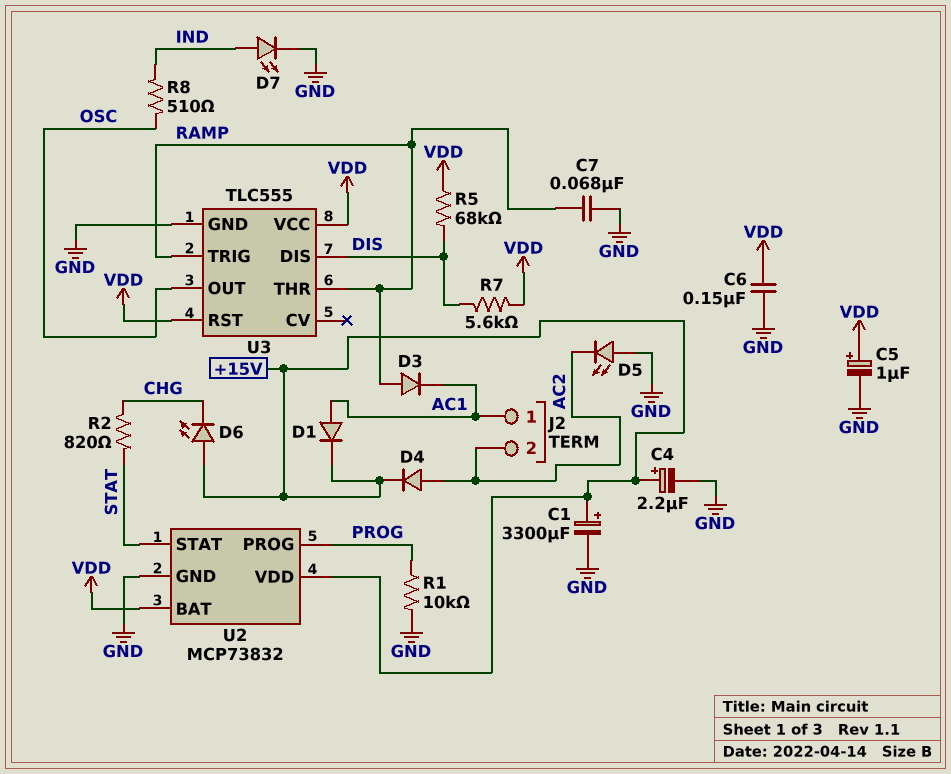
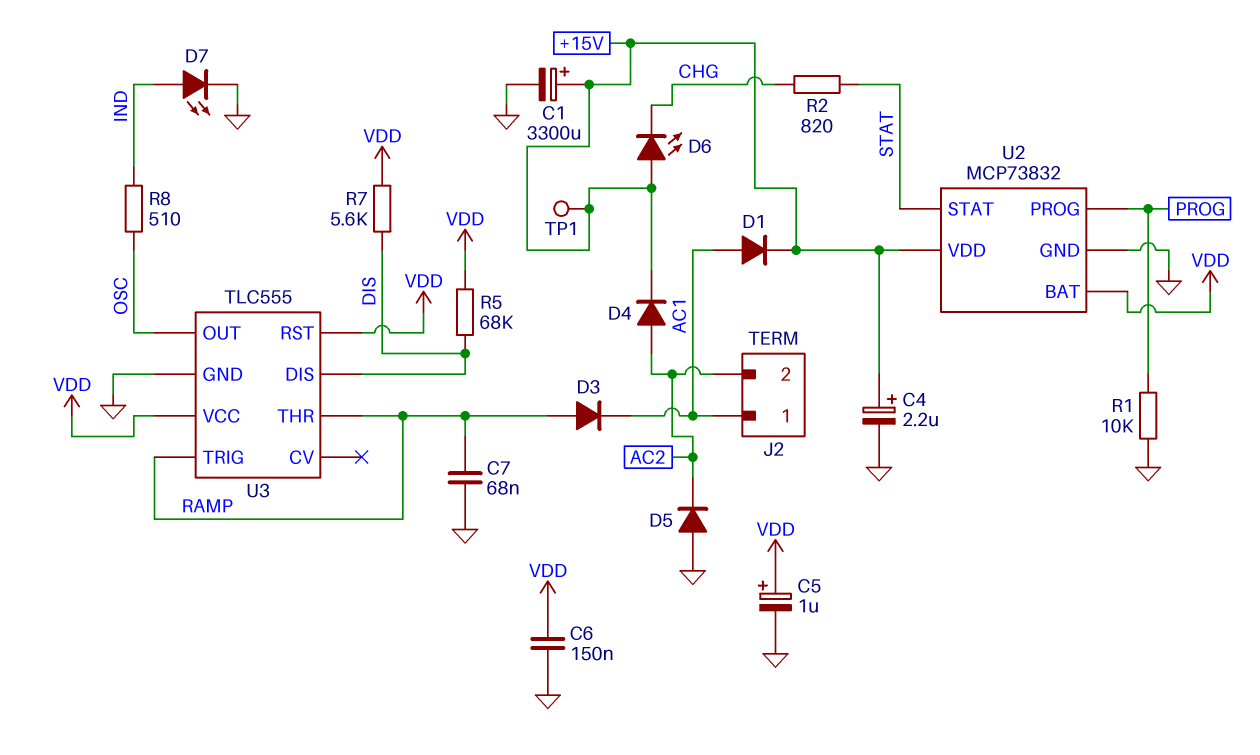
D5: LED (A GND, K AC2) -> diode (A GND, K AC2)
TP1: none -> test point (+15V)

